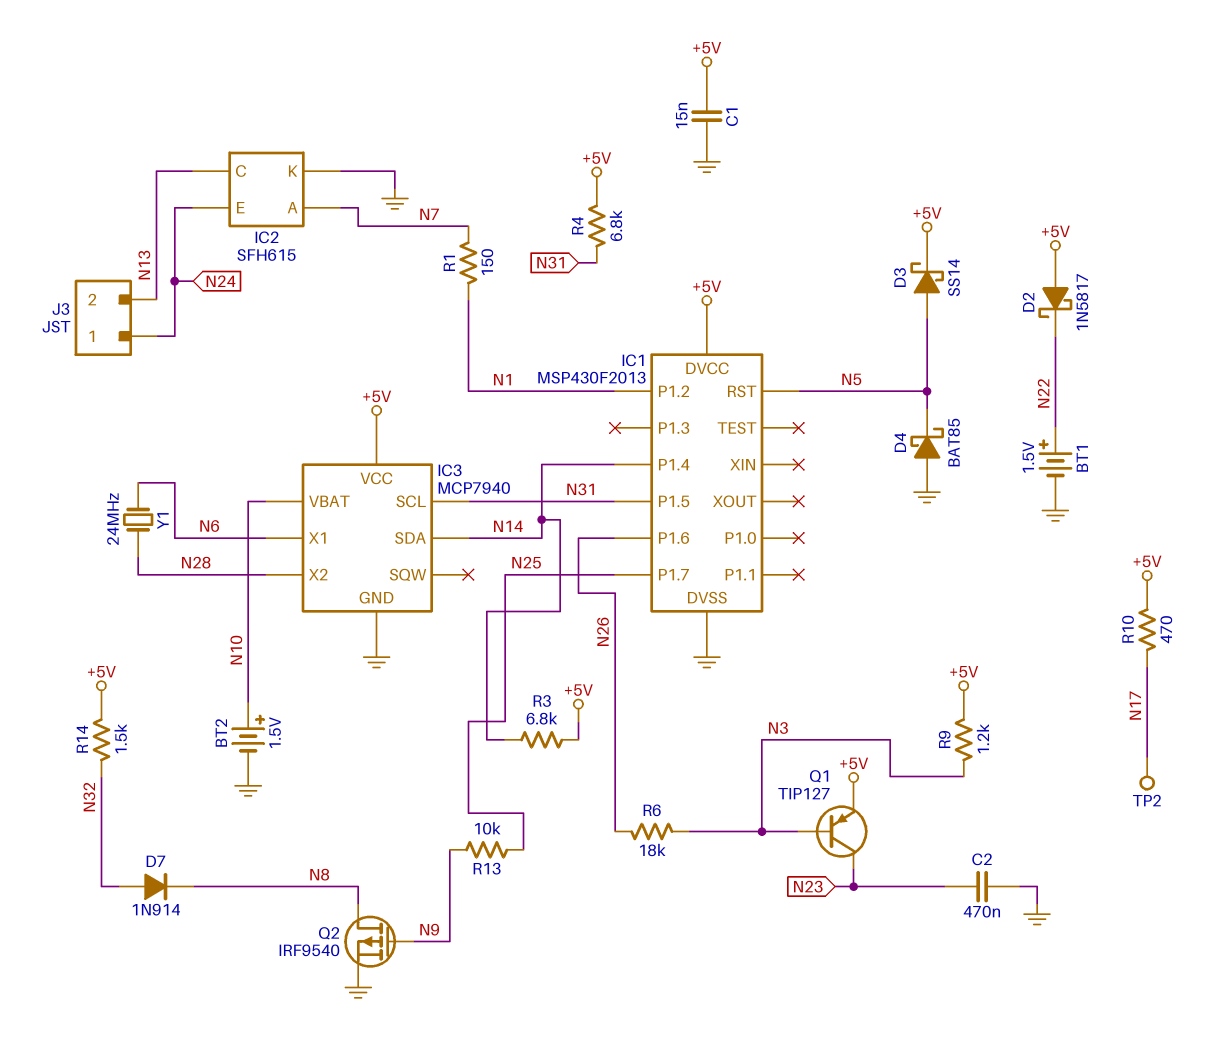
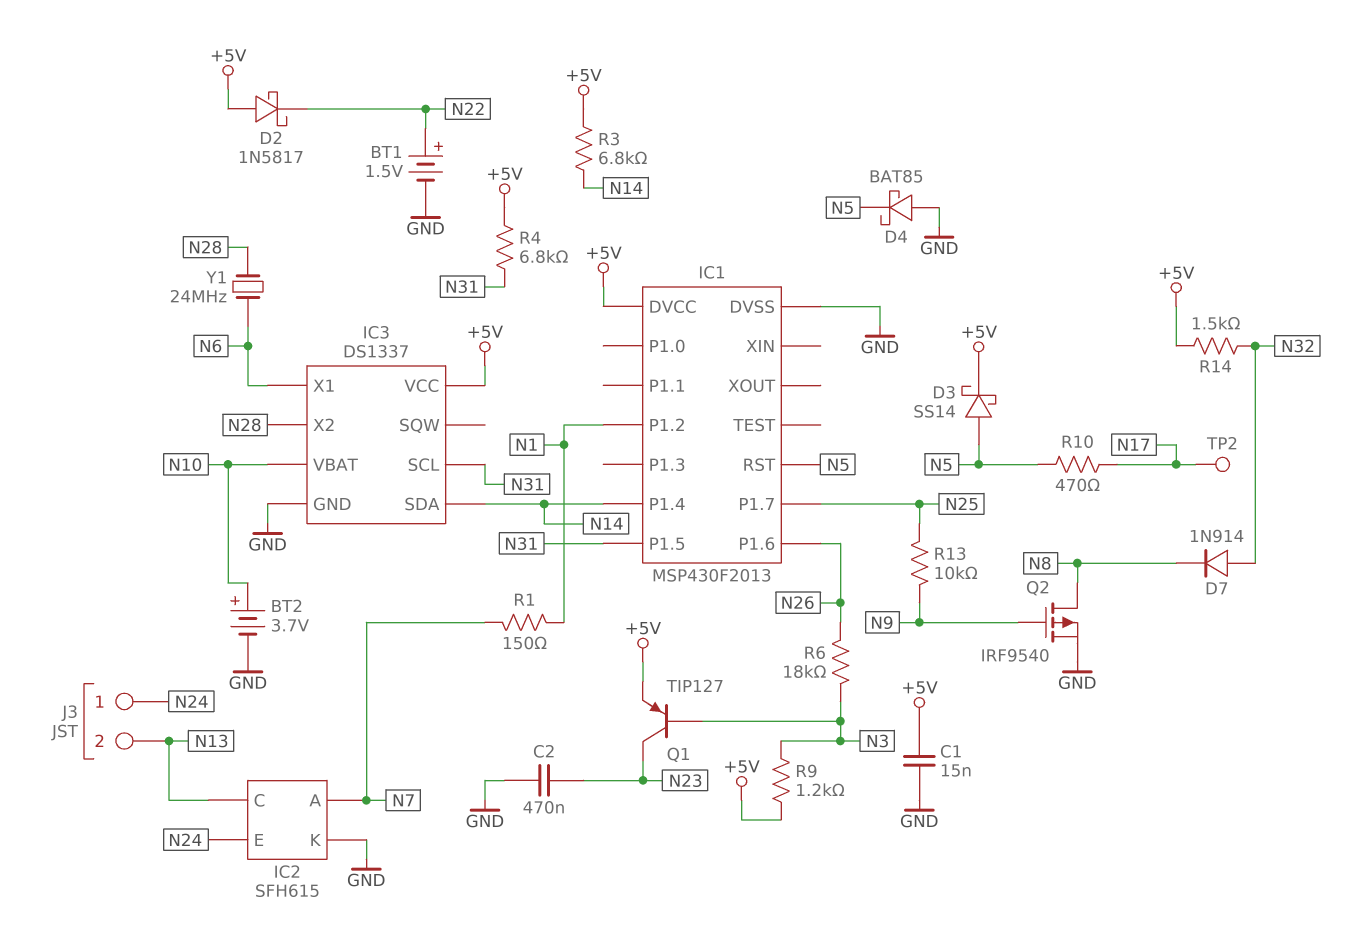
BT2: 1.5V (plus N10, minus GND) -> 3.7V (plus N10, minus GND)
IC3: MCP7940 -> DS1337
R10: 470 (+5V, N17) -> 470 (N5, N17)

